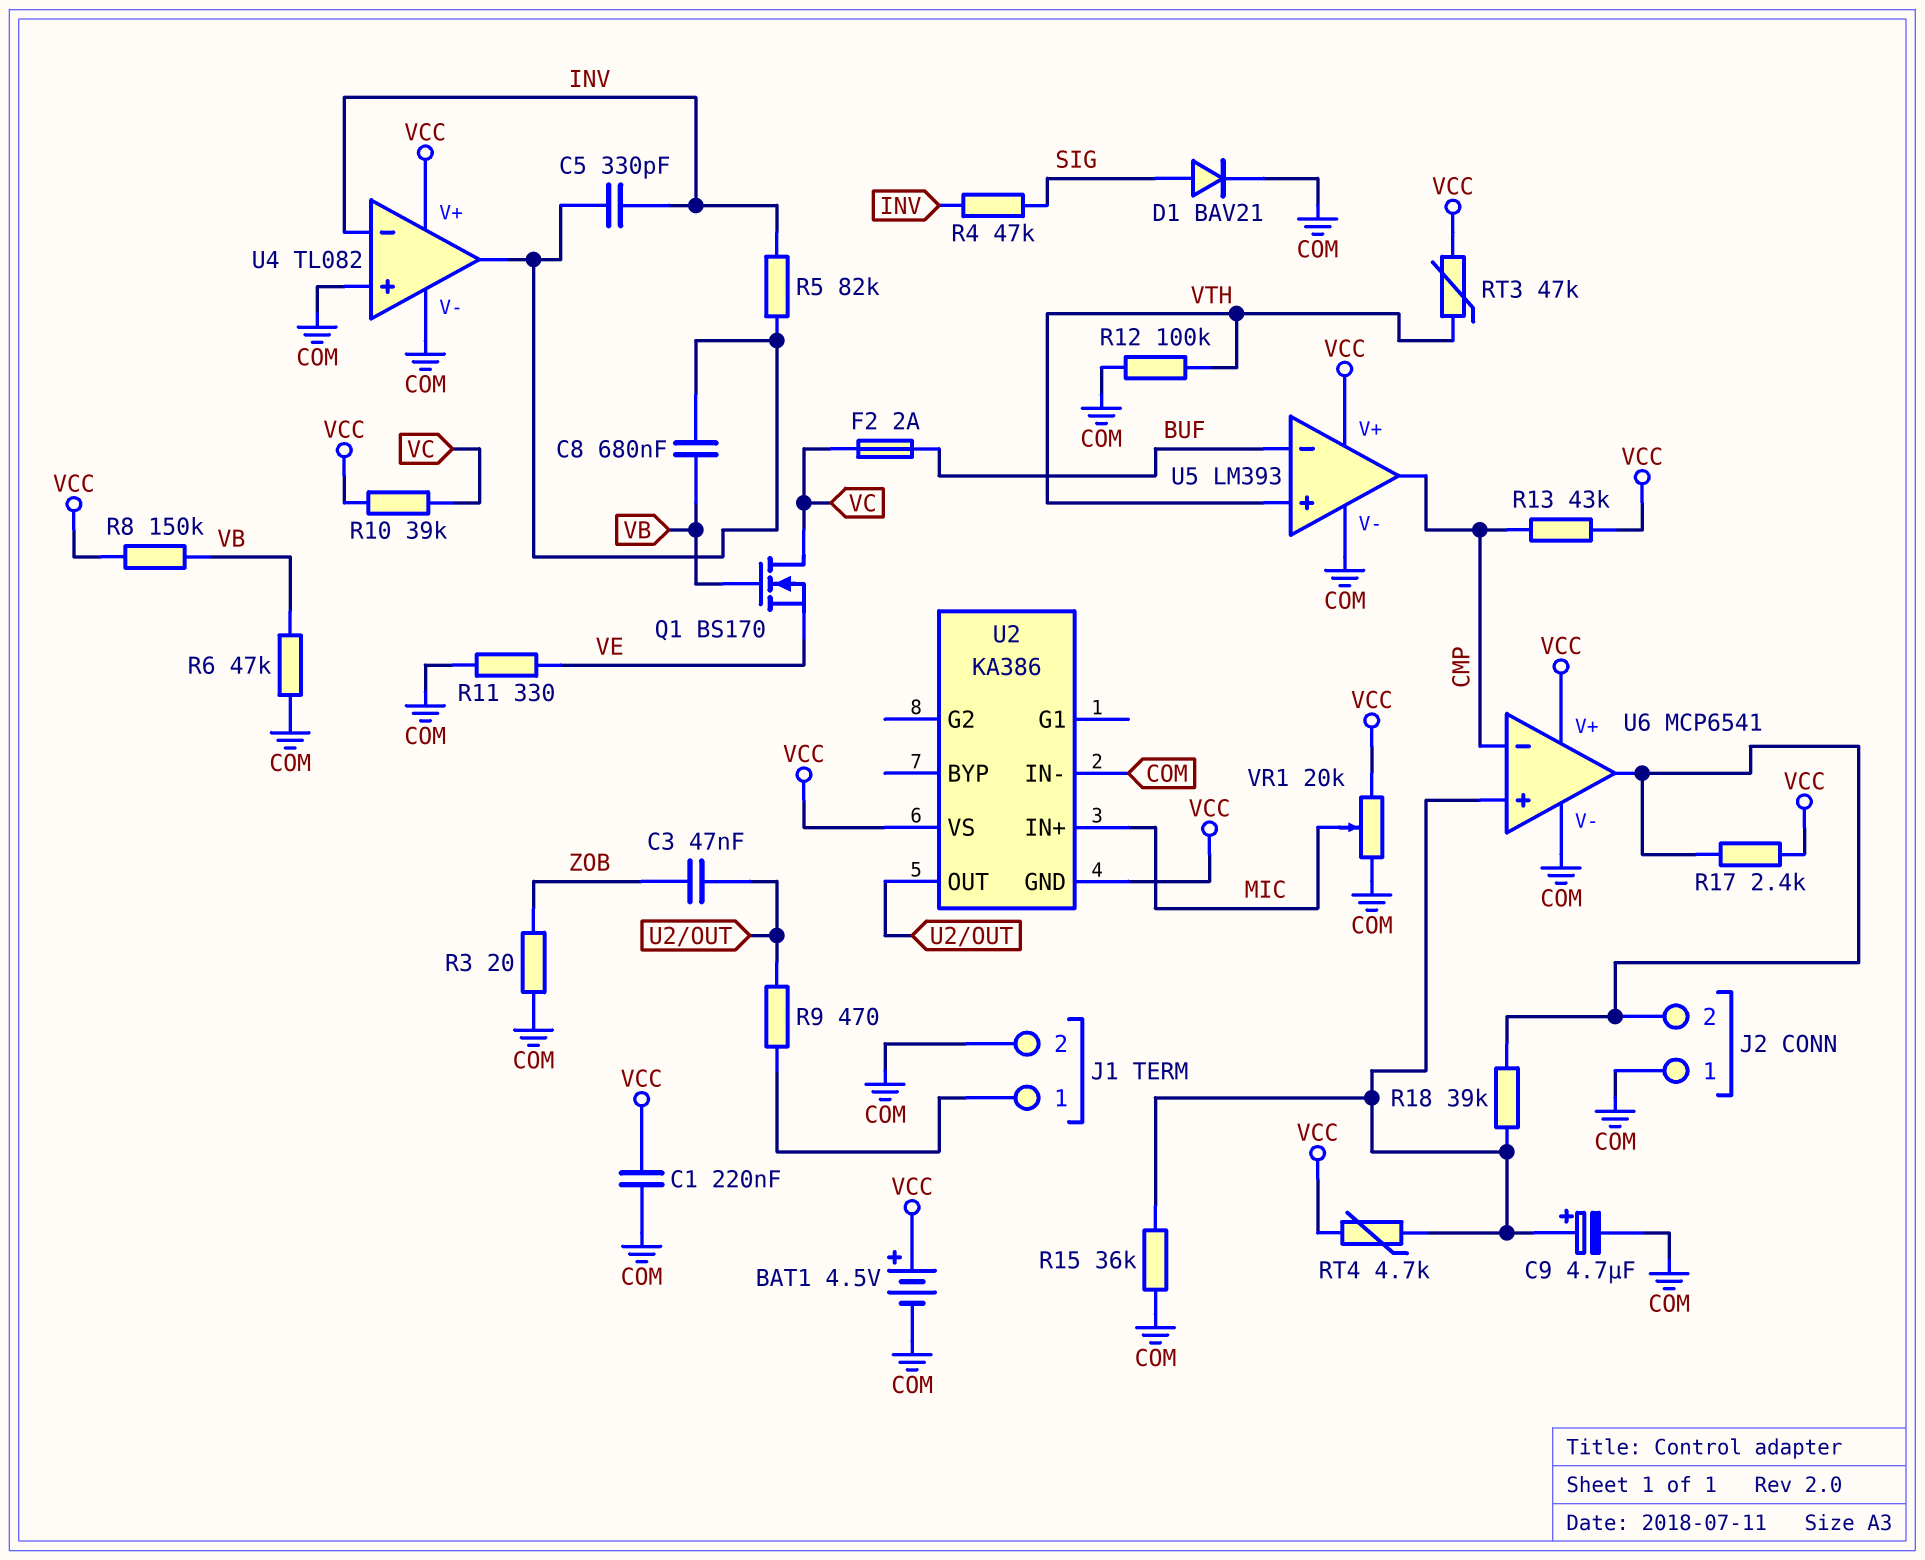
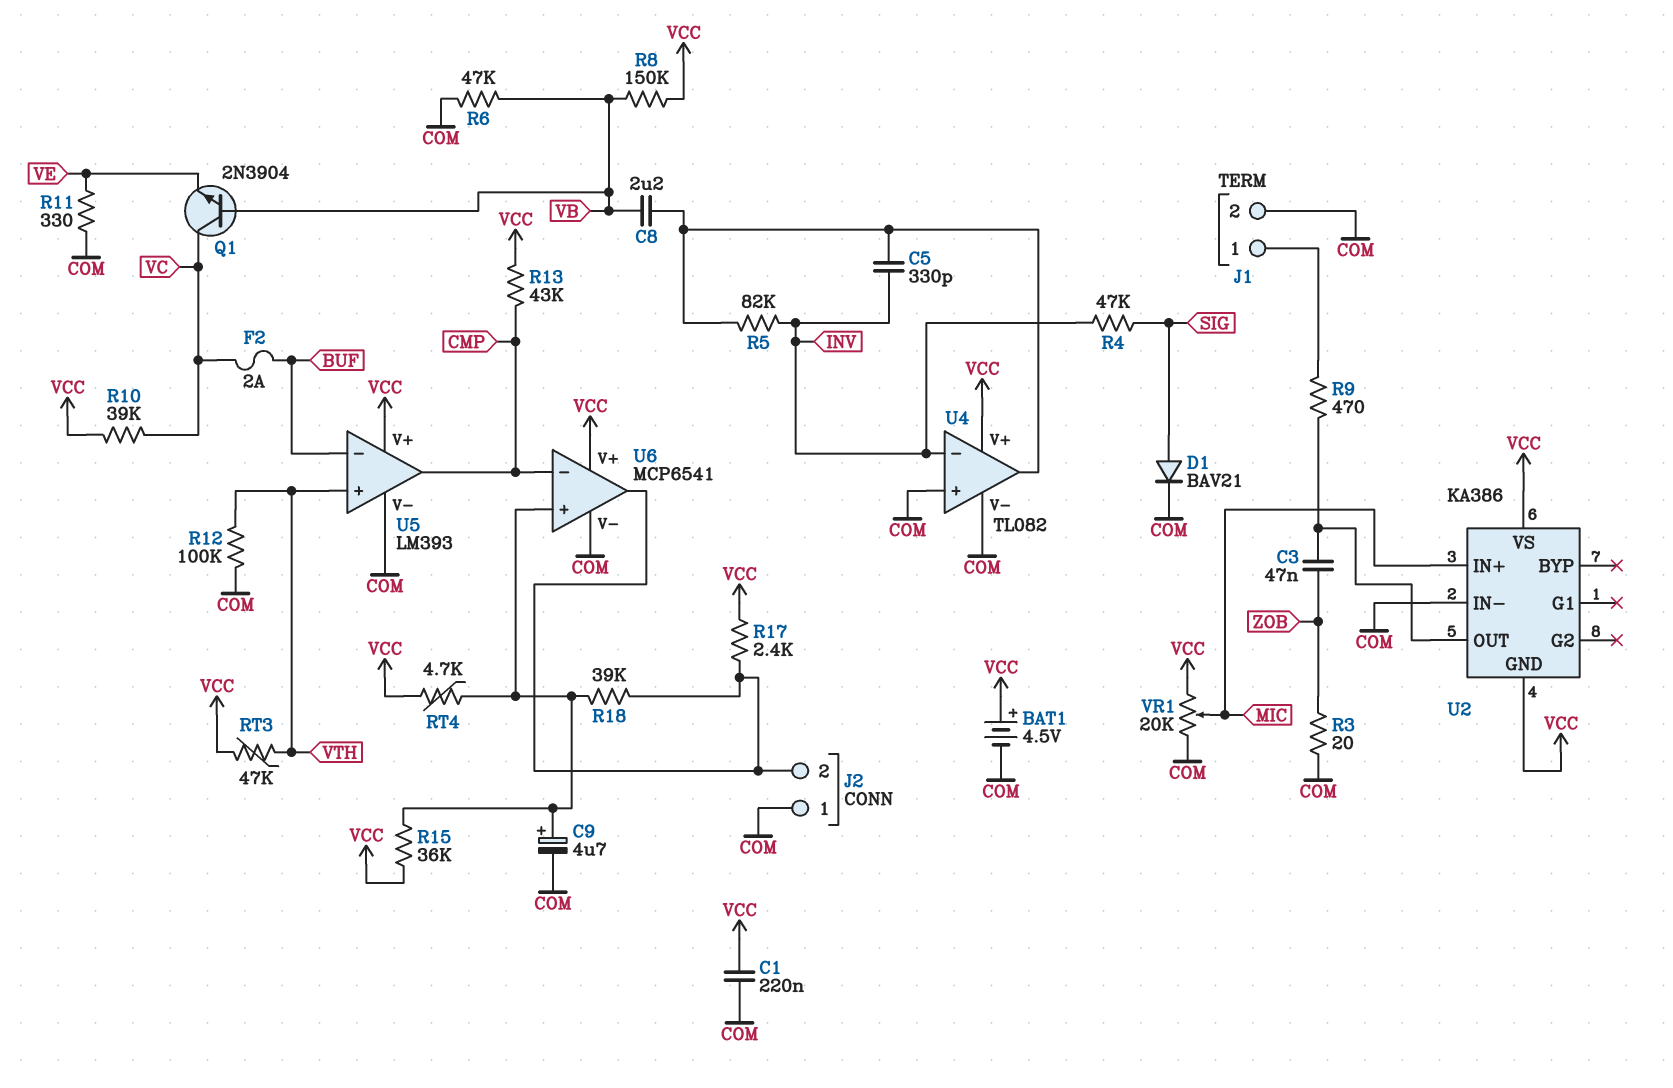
C8: 680nF (U4/out, VB) -> 2.2uF (U4/out, VB)
Q1: NMOS BS170 (G VB, D VC, S VE) -> NPN 2N3904 (B VB, C VC, E VE)
R15: 36k (COM, U6/in+) -> 36k (U6/in+, VCC)

